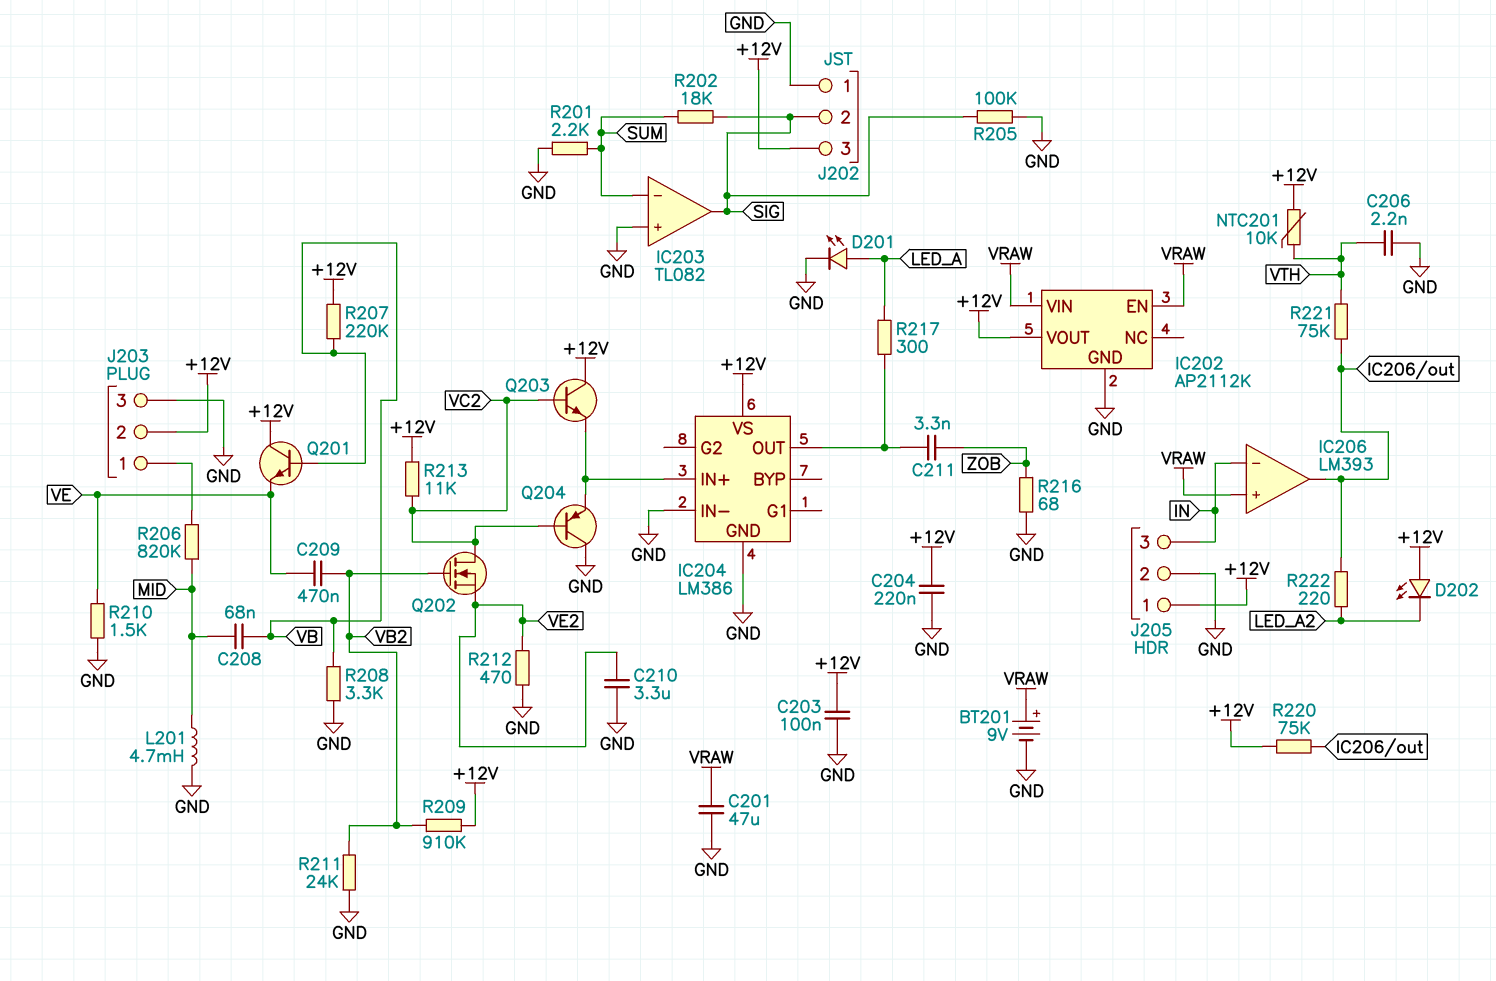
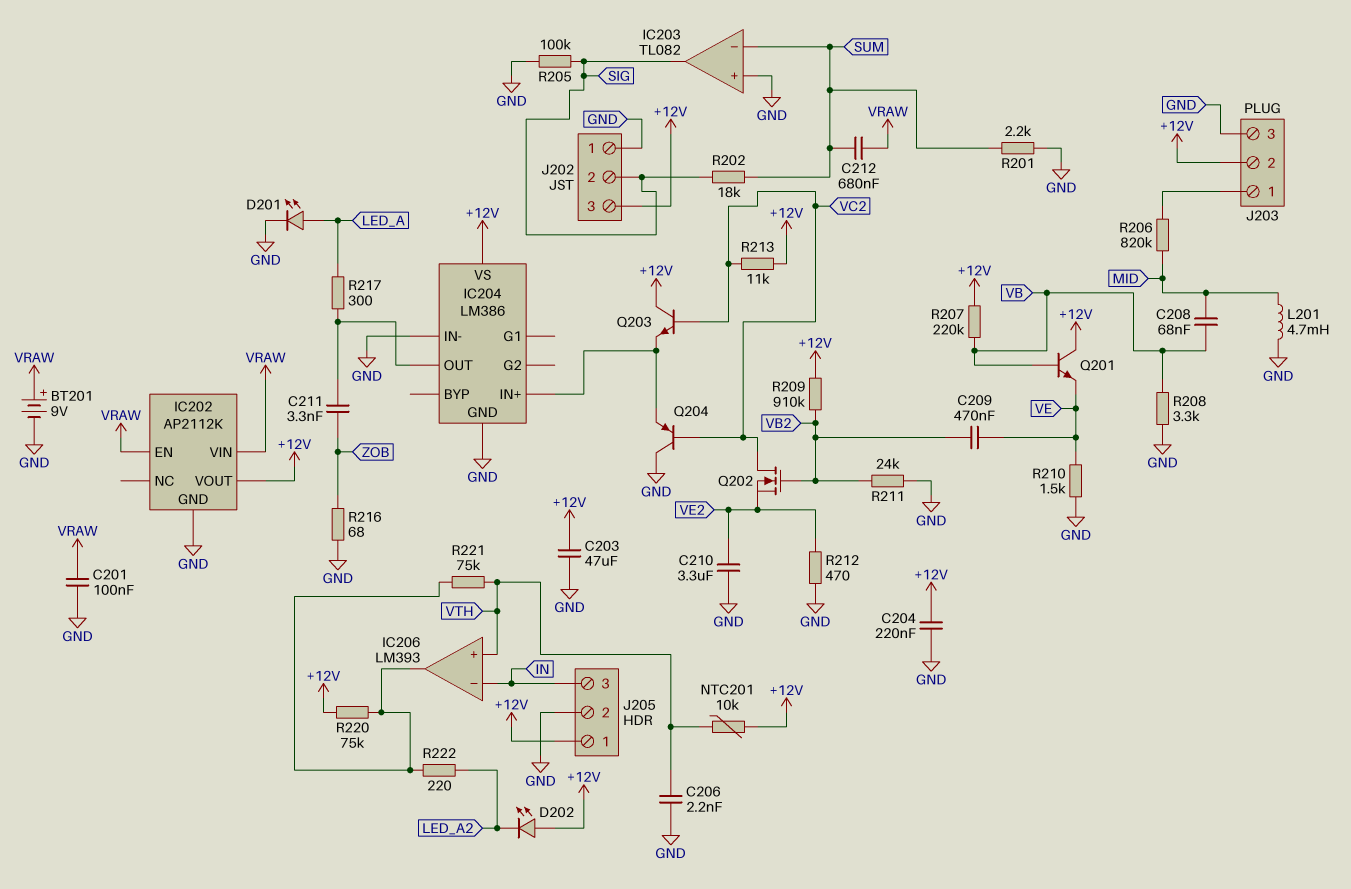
C201: 47uF (GND, VRAW) -> 100nF (GND, VRAW)
C203: 100nF (+12V, GND) -> 47uF (+12V, GND)
C212: none -> 680nF (SUM, VRAW)
IC206 pin in+: VRAW -> VTH

